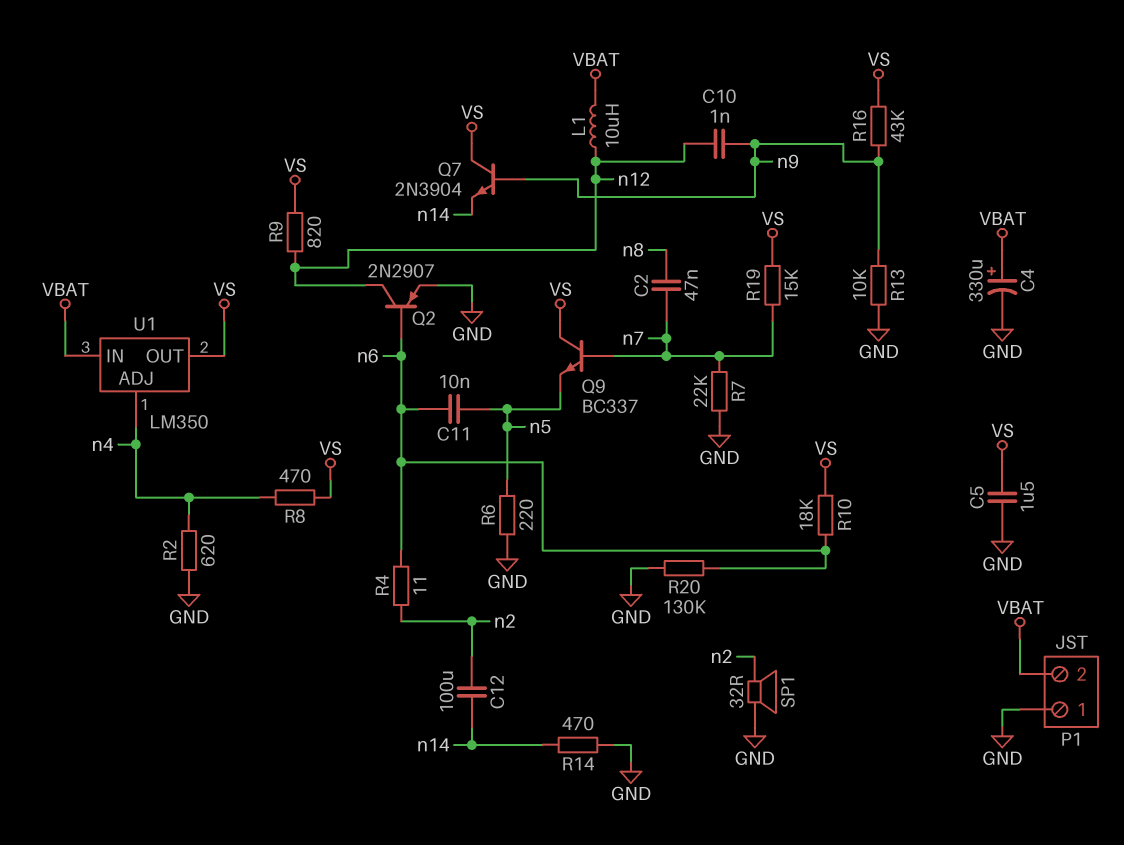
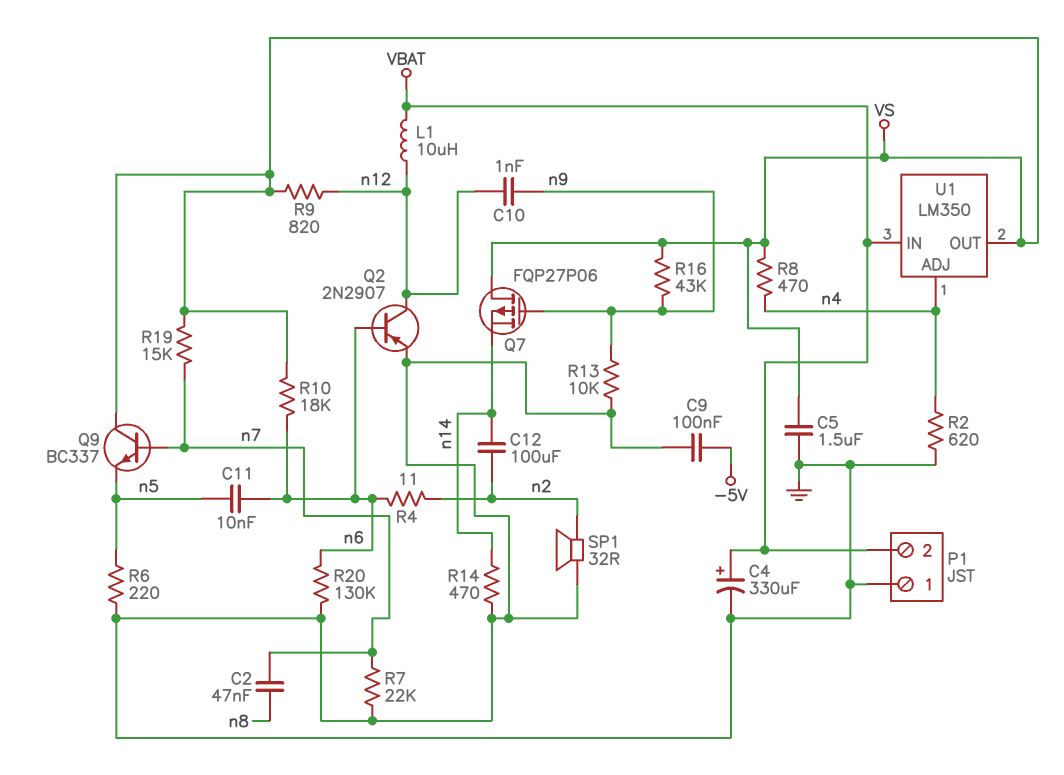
C9: none -> 100nF (-5V, GND)
Q7: NPN 2N3904 (B n9, C VS, E n14) -> PMOS FQP27P06 (G n9, D VS, S n14)

